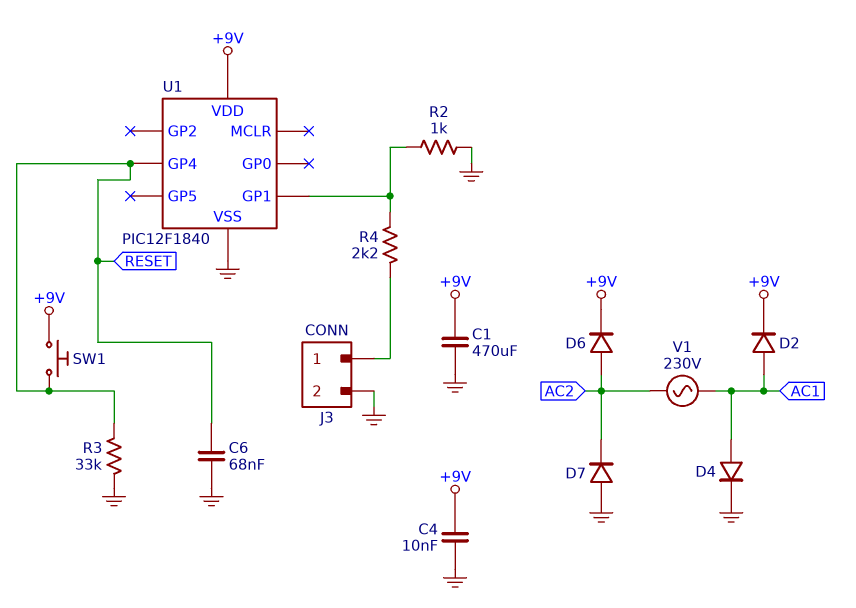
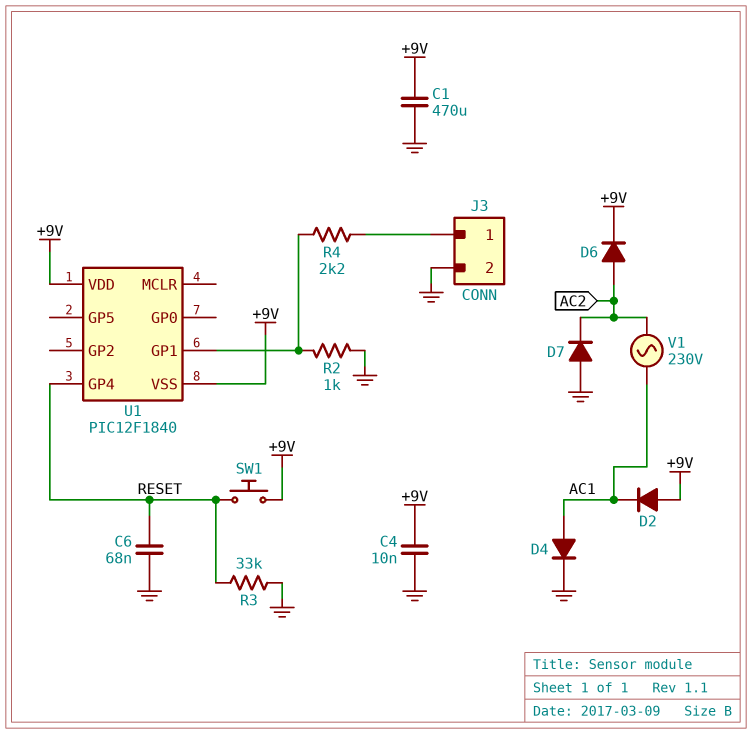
D2: diode (A AC1, K +9V) -> diode (A +9V, K AC1)
U1 pin VSS: GND -> +9V

